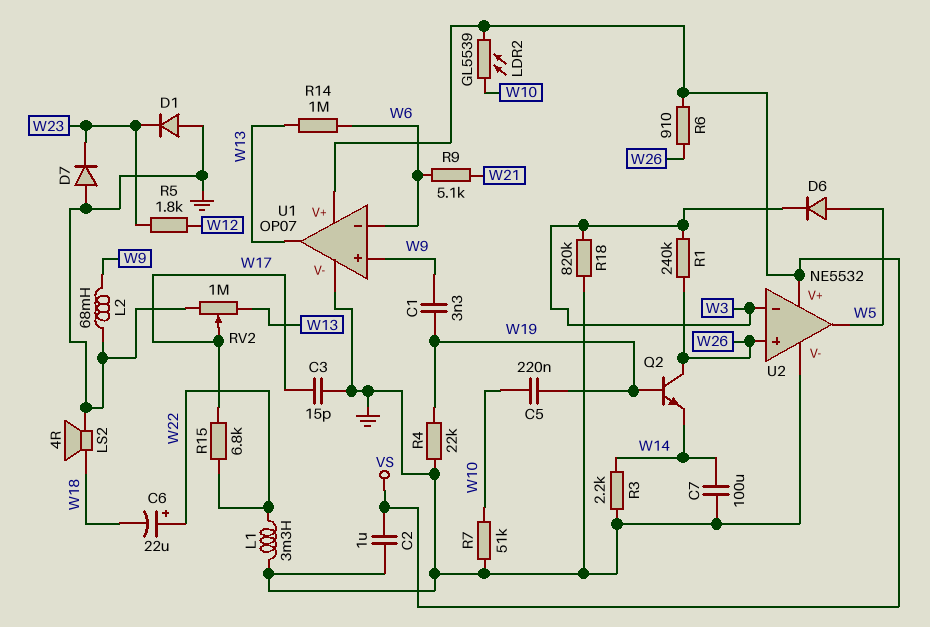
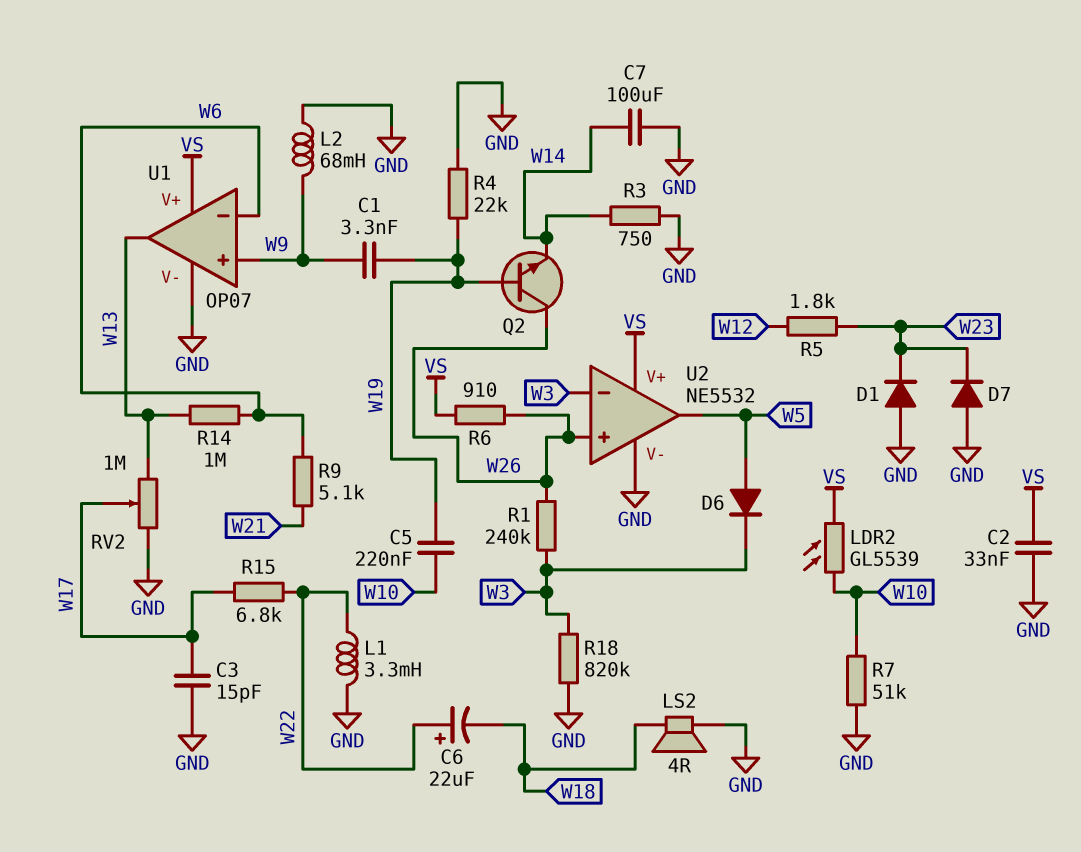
C2: 1uF (GND, VS) -> 33nF (GND, VS)
R3: 2.2k (GND, W14) -> 750 (GND, W14)

